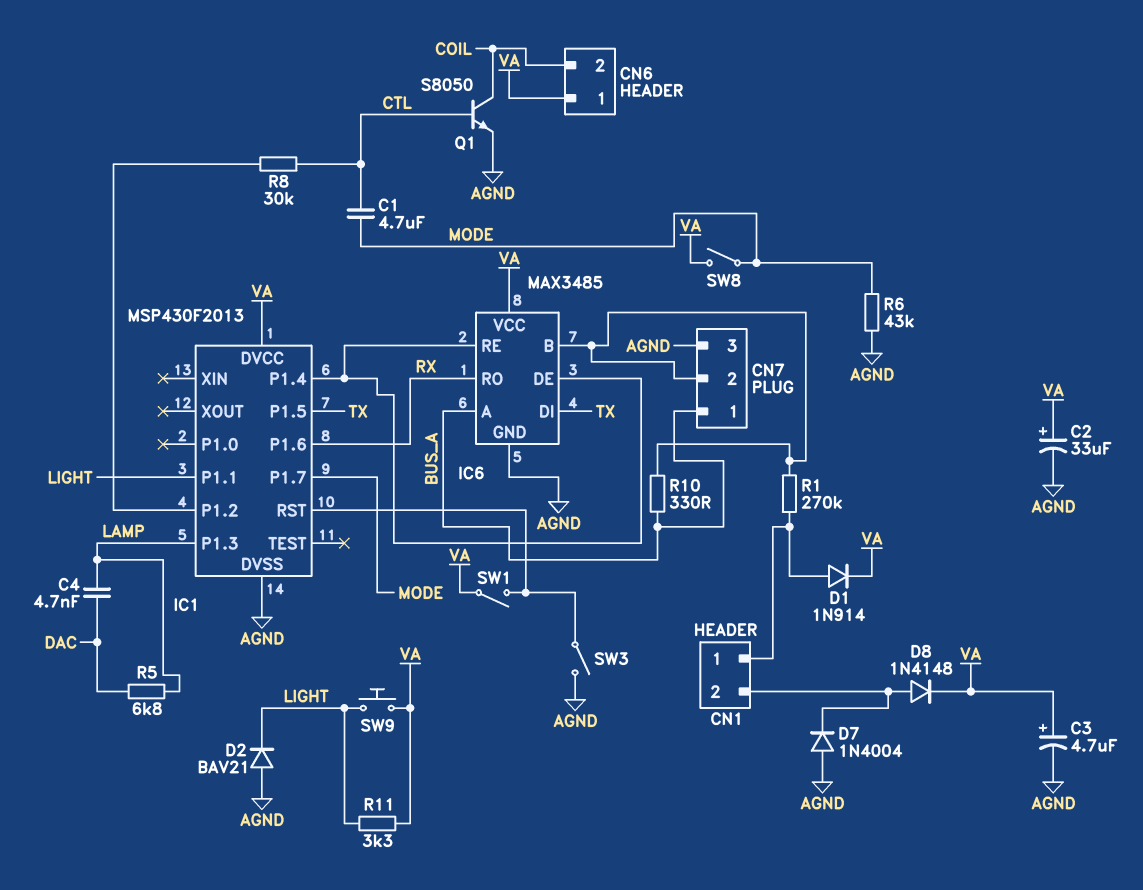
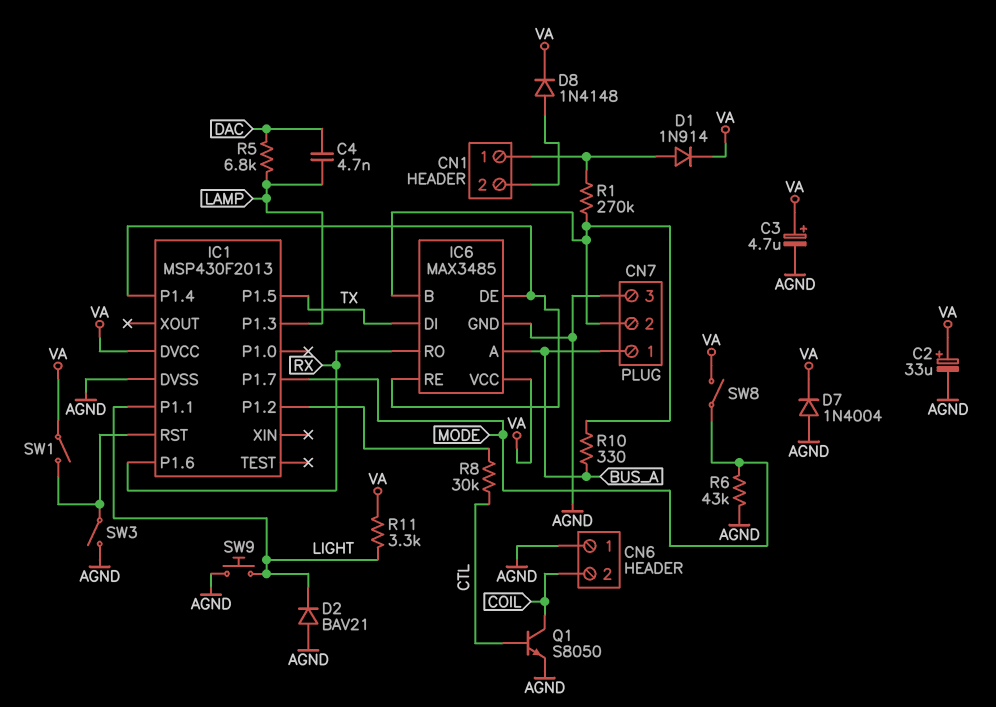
C1: 4.7uF (CTL, MODE) -> none
CN6 pin 1: VA -> AGND
D7: diode 1N4004 (A AGND, K CN1/2) -> diode 1N4004 (A AGND, K VA)
SW9: button (LIGHT, VA) -> button (AGND, LIGHT)

